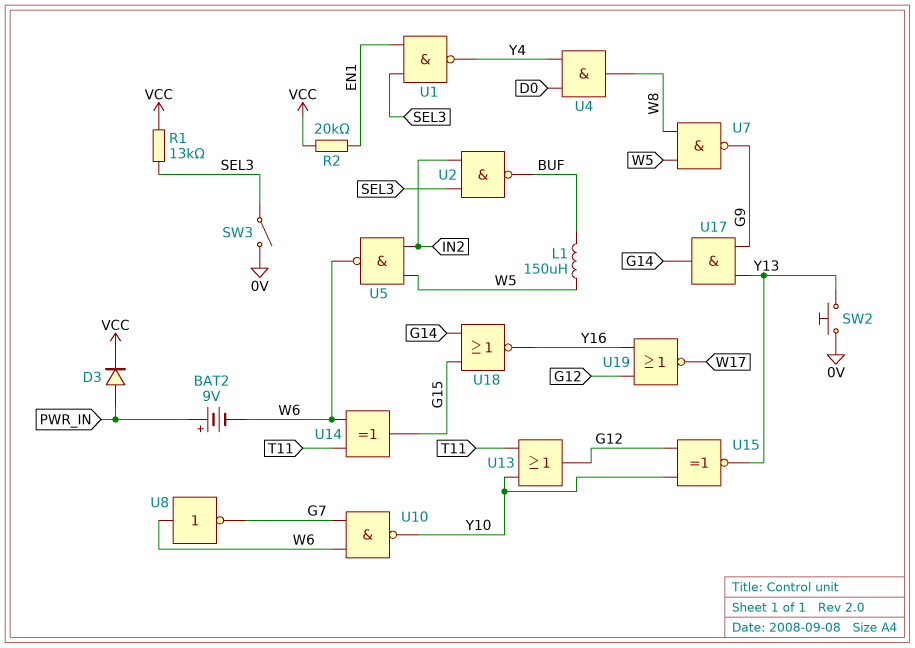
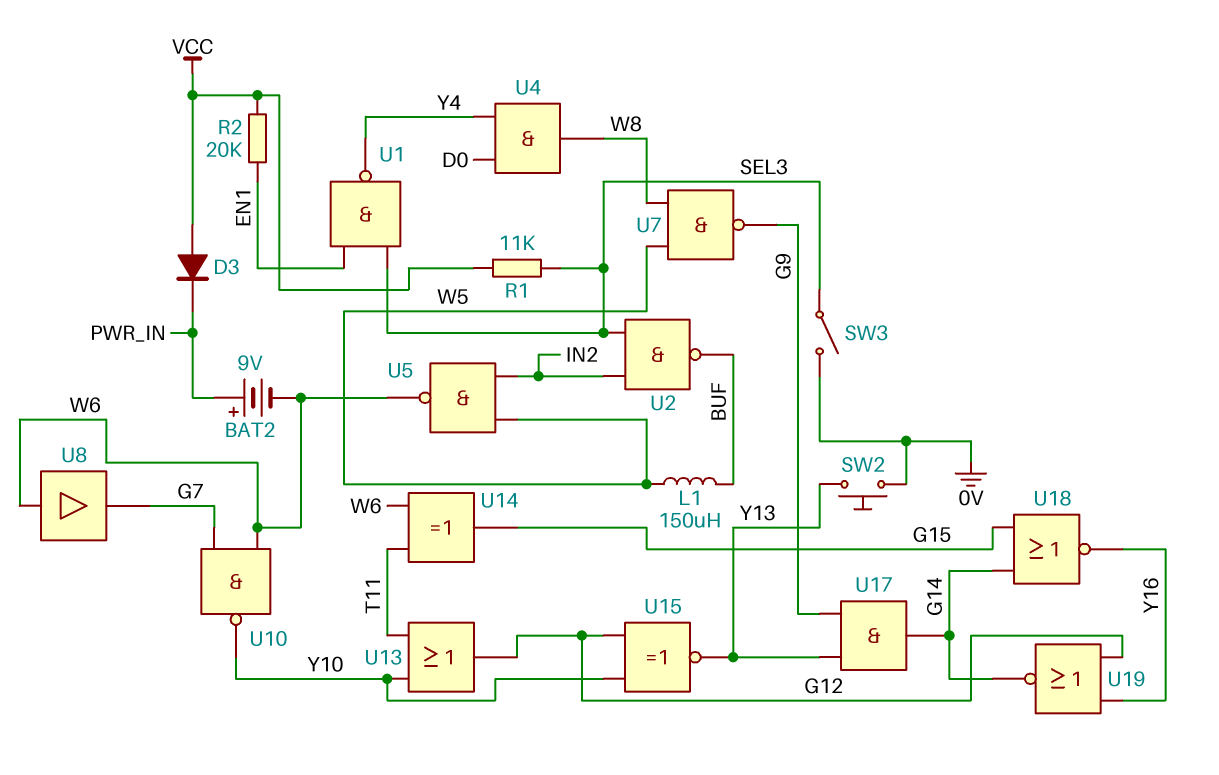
D3: diode (A PWR_IN, K VCC) -> diode (A VCC, K PWR_IN)
R1: 13k (SEL3, VCC) -> 11k (SEL3, VCC)
U8: NOT (in W6, out G7) -> buffer (in W6, out G7)
U19: NOR (in G12, in Y16, out W17) -> NOR (in G12, in Y16, out G14)

